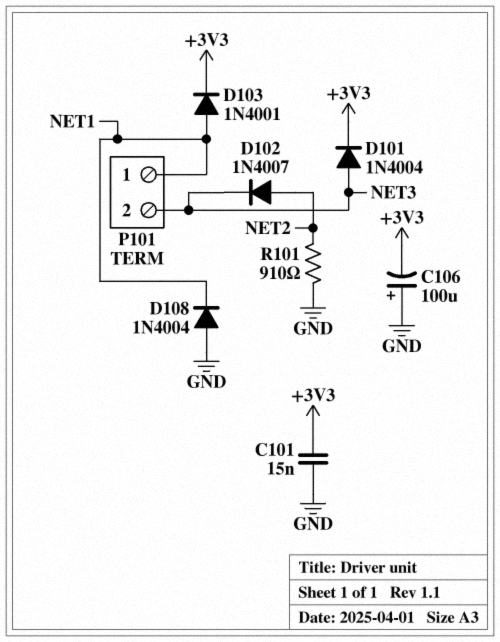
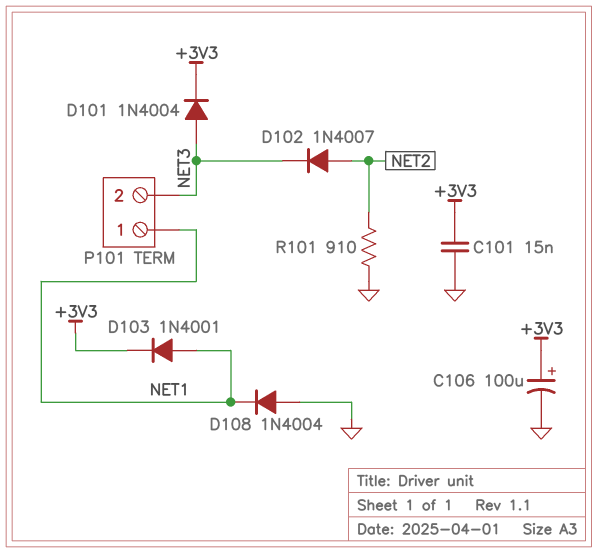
C106: 100uF (plus GND, minus +3V3) -> 100uF (plus +3V3, minus GND)

